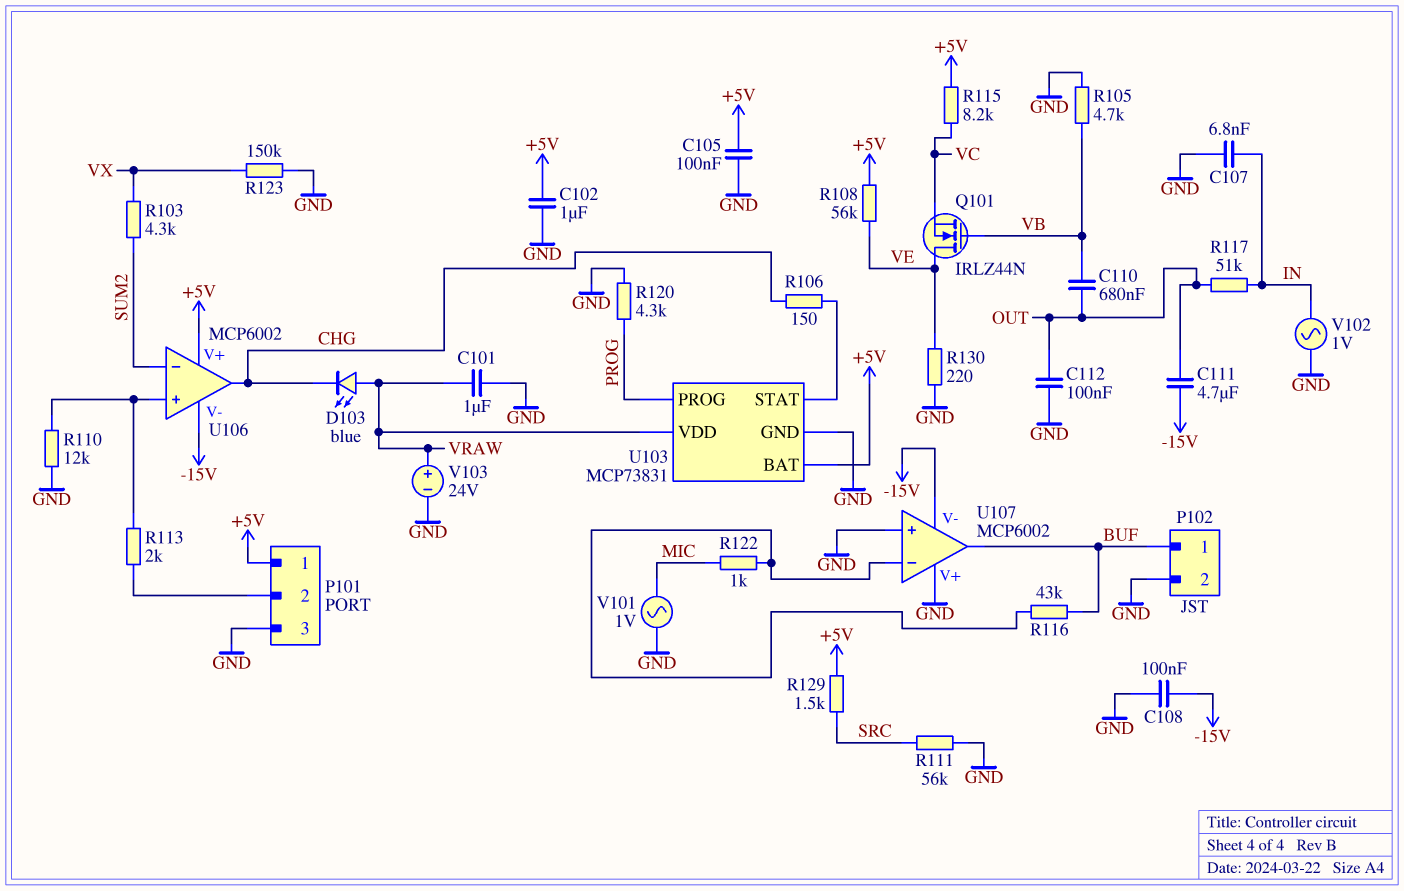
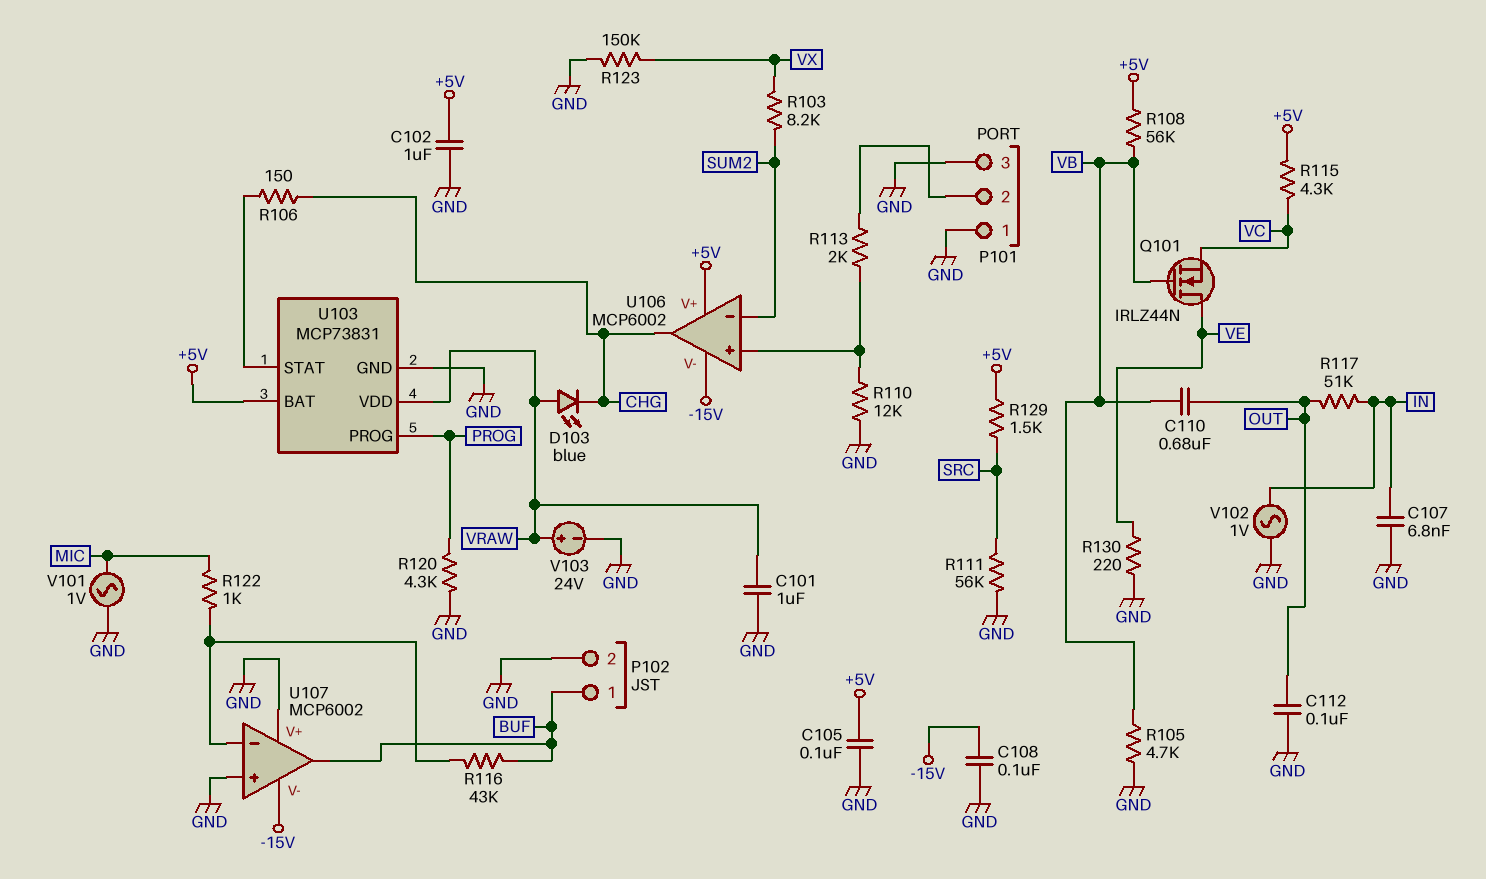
C111: 4.7uF (-15V, OUT) -> none
P101 pin 1: +5V -> GND
R103: 4.3k (SUM2, VX) -> 8.2k (SUM2, VX)
R108: 56k (+5V, VE) -> 56k (+5V, VB)
R115: 8.2k (+5V, VC) -> 4.3k (+5V, VC)

